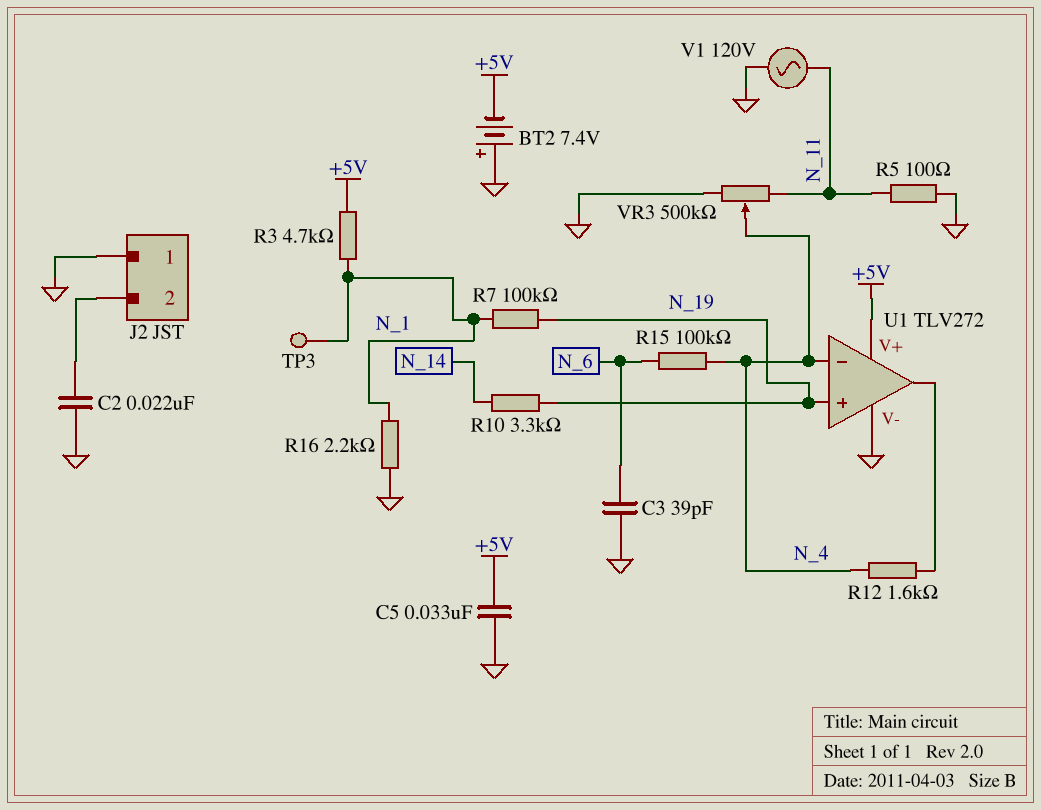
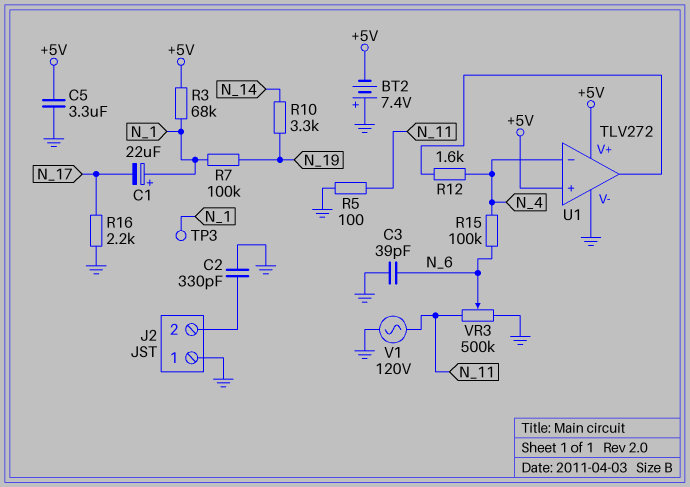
C1: none -> 22uF (plus N_1, minus N_17)
C2: 22nF (GND, J2/2) -> 330pF (GND, J2/2)
C5: 33nF (+5V, GND) -> 3.3uF (+5V, GND)
R3: 4.7k (+5V, N_1) -> 68k (+5V, N_1)
R16: 2.2k (GND, N_1) -> 2.2k (GND, N_17)
U1 pin in+: N_19 -> +5V
VR3: 500k (GND, N_11, wiper N_4) -> 500k (GND, N_11, wiper N_6)

